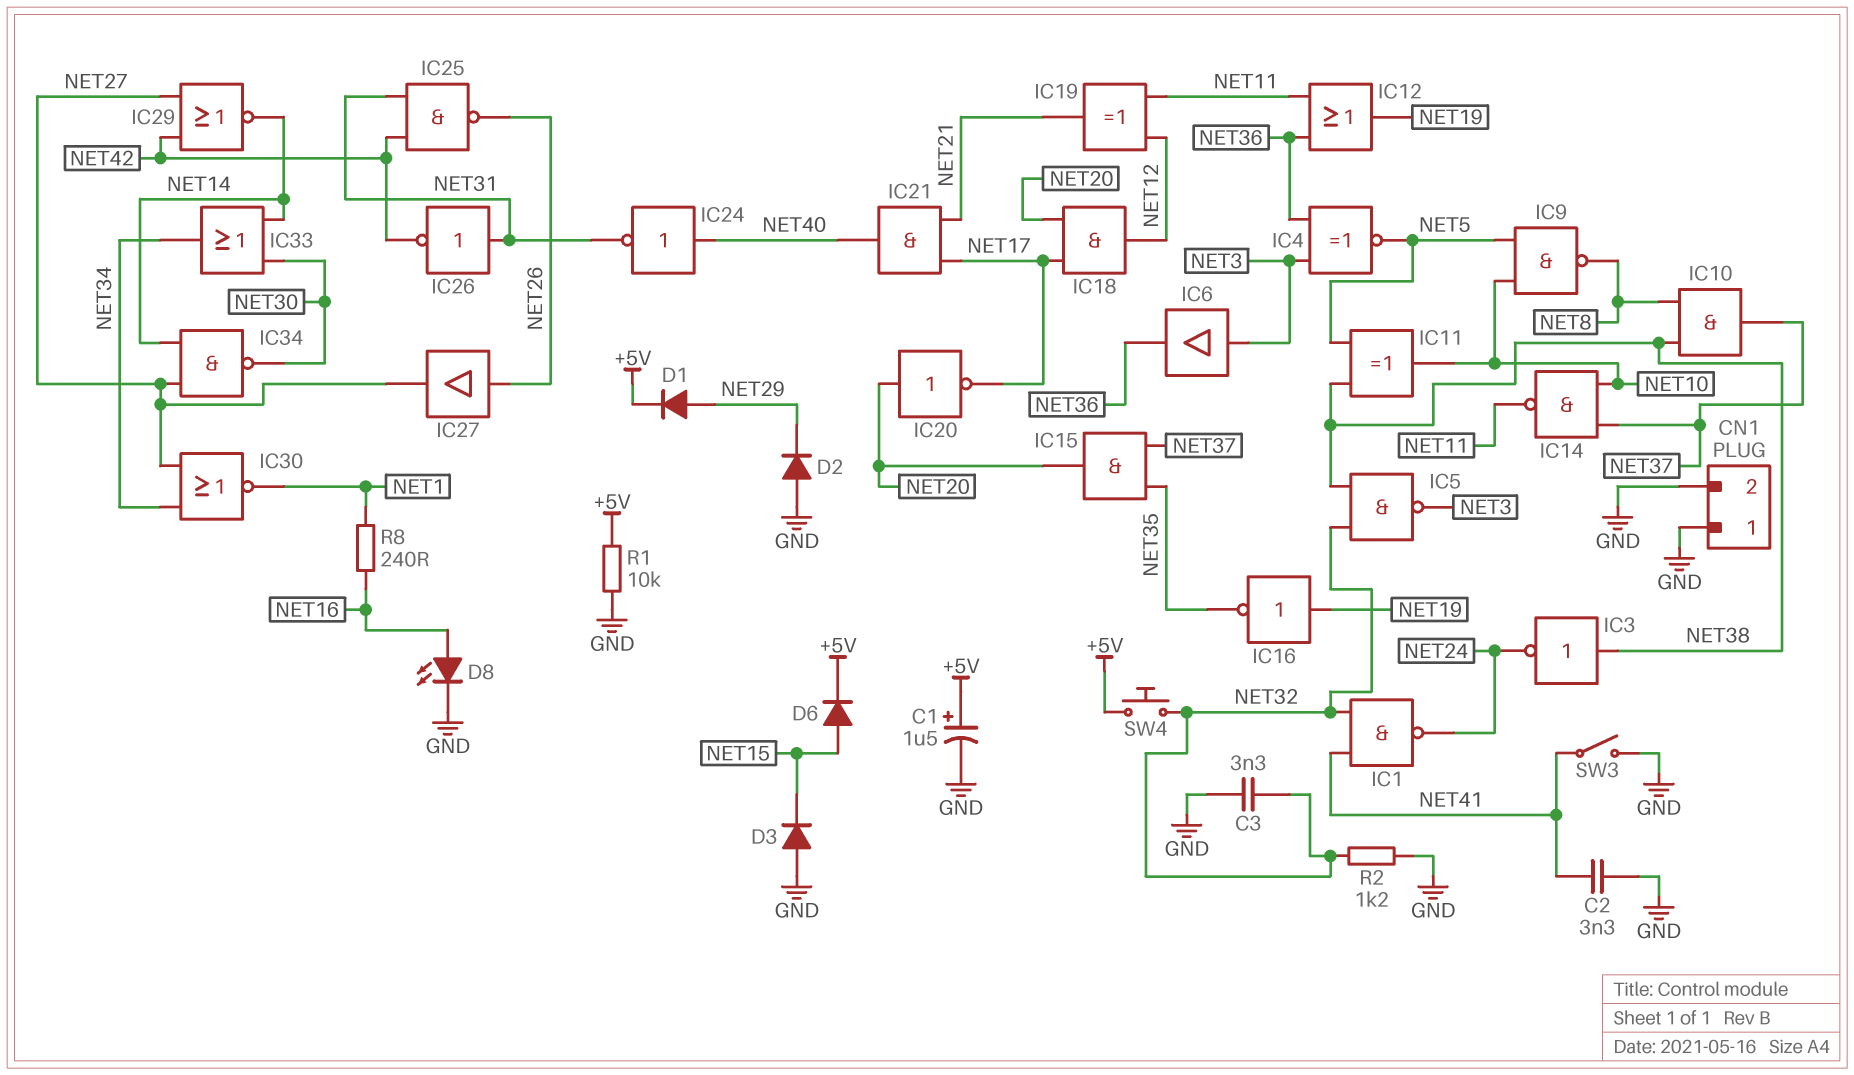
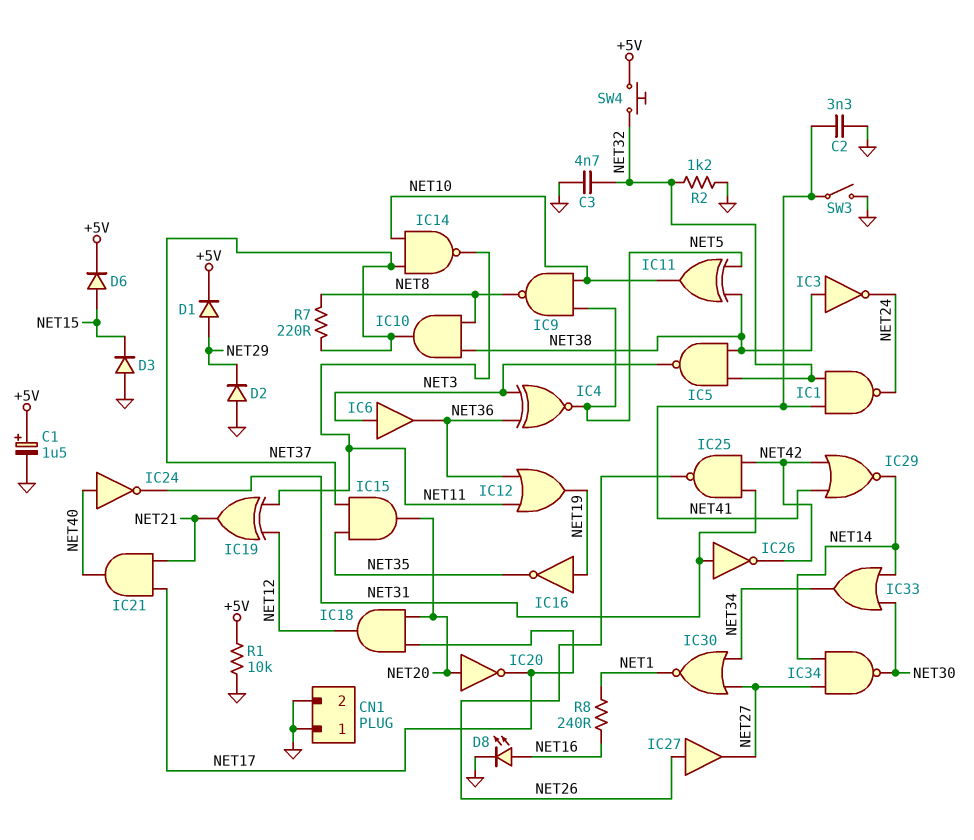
C3: 3.3nF (GND, NET32) -> 4.7nF (GND, NET32)
IC29: NOR (in NET27, in NET42, out NET14) -> NOR (in NET41, in NET42, out NET14)
R7: none -> 220 (NET8, NET37)

